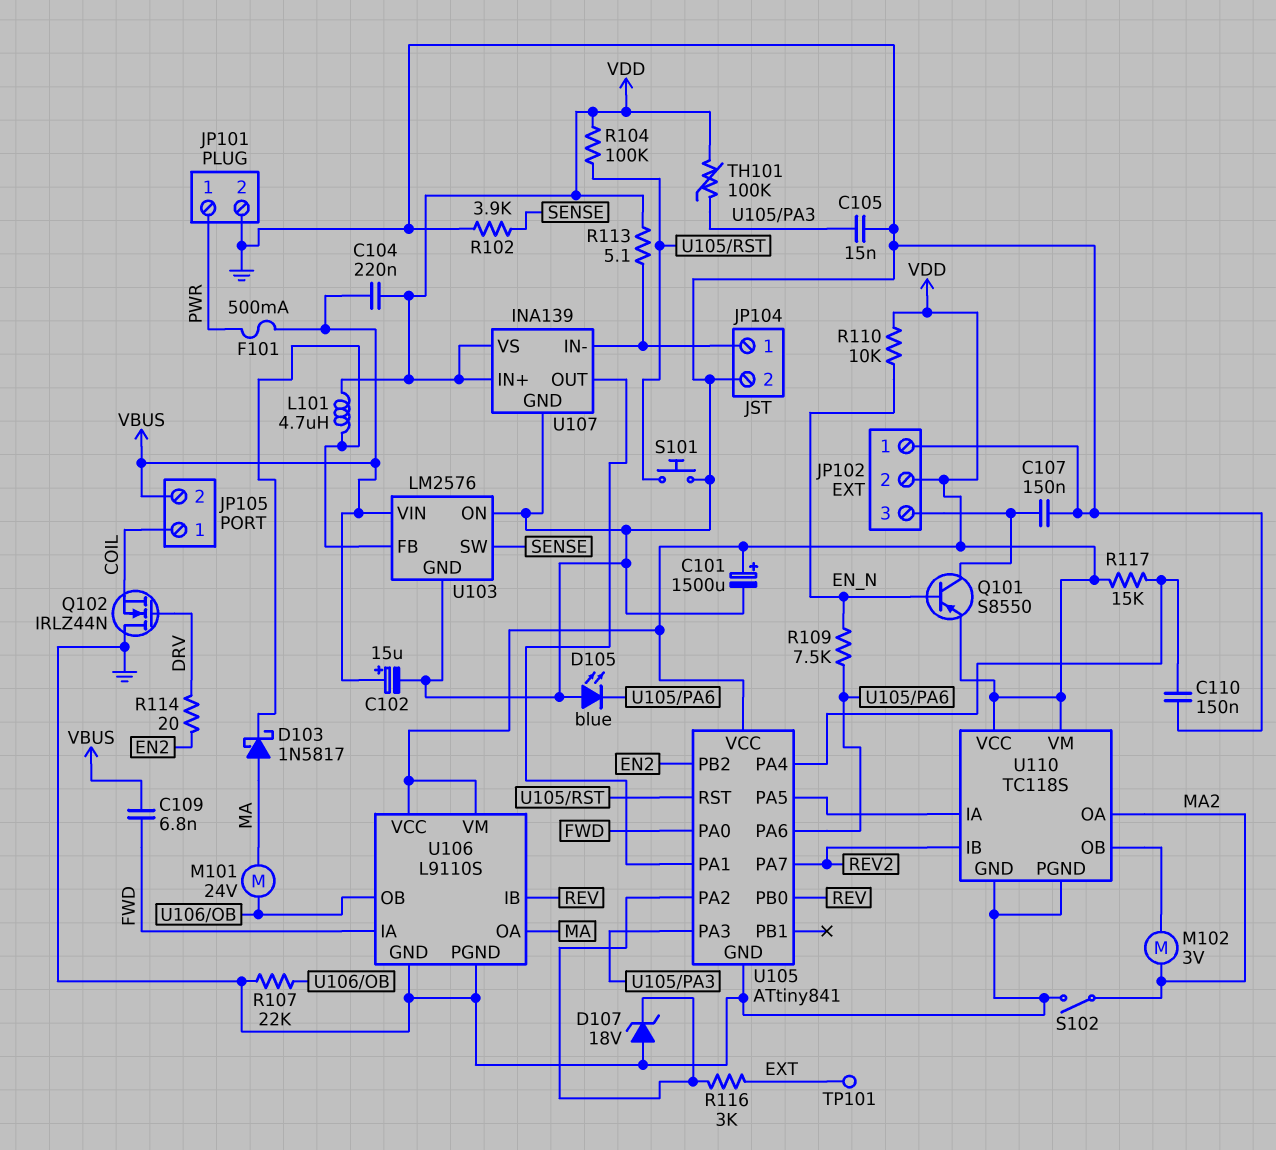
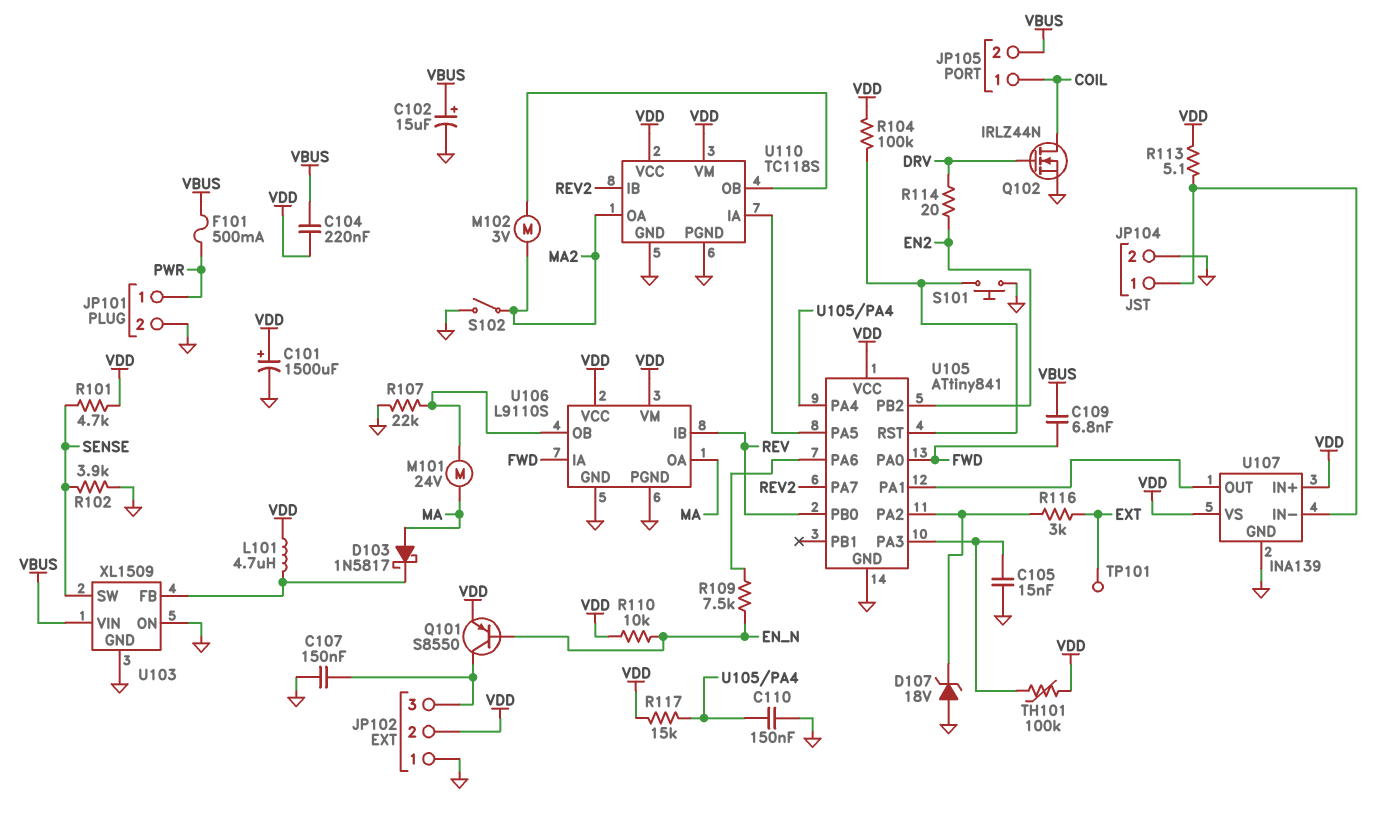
D105: LED blue (A GND, K U105/PA6) -> none
Q102: NMOS IRLZ44N (G DRV, D GND, S COIL) -> NMOS IRLZ44N (G DRV, D COIL, S GND)
R101: none -> 4.7k (SENSE, VDD)
U103: LM2576 -> XL1509

